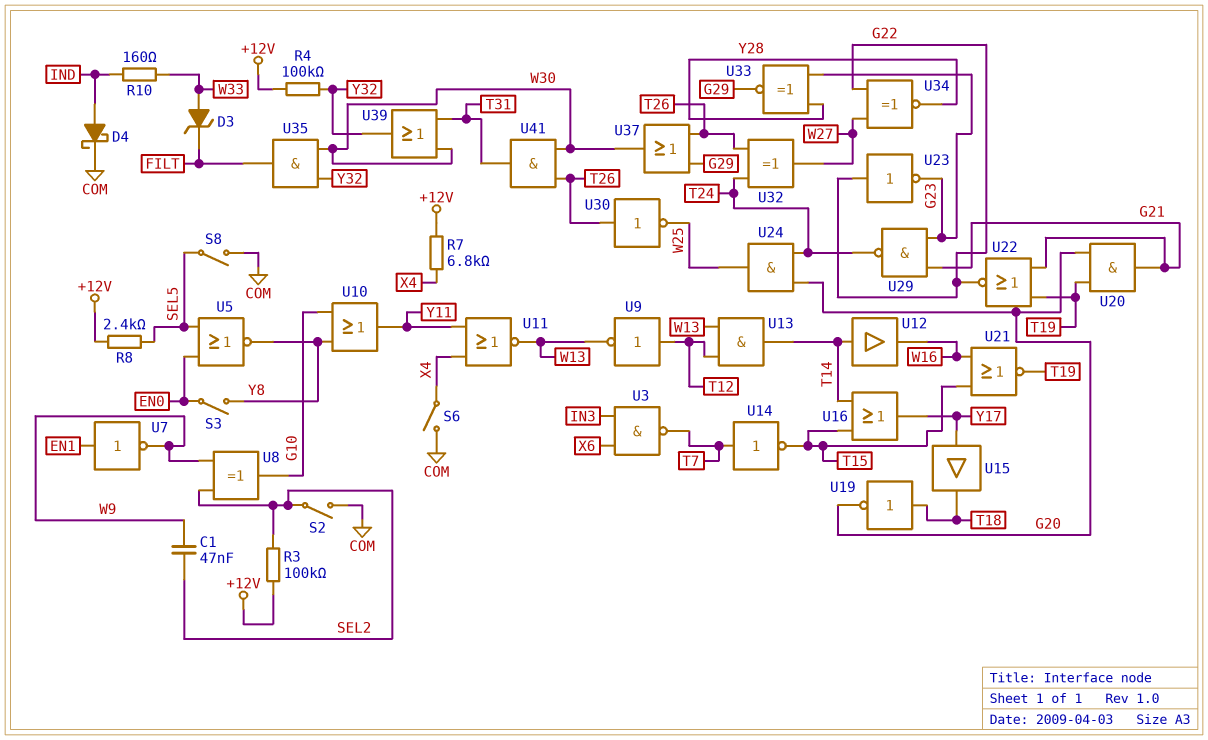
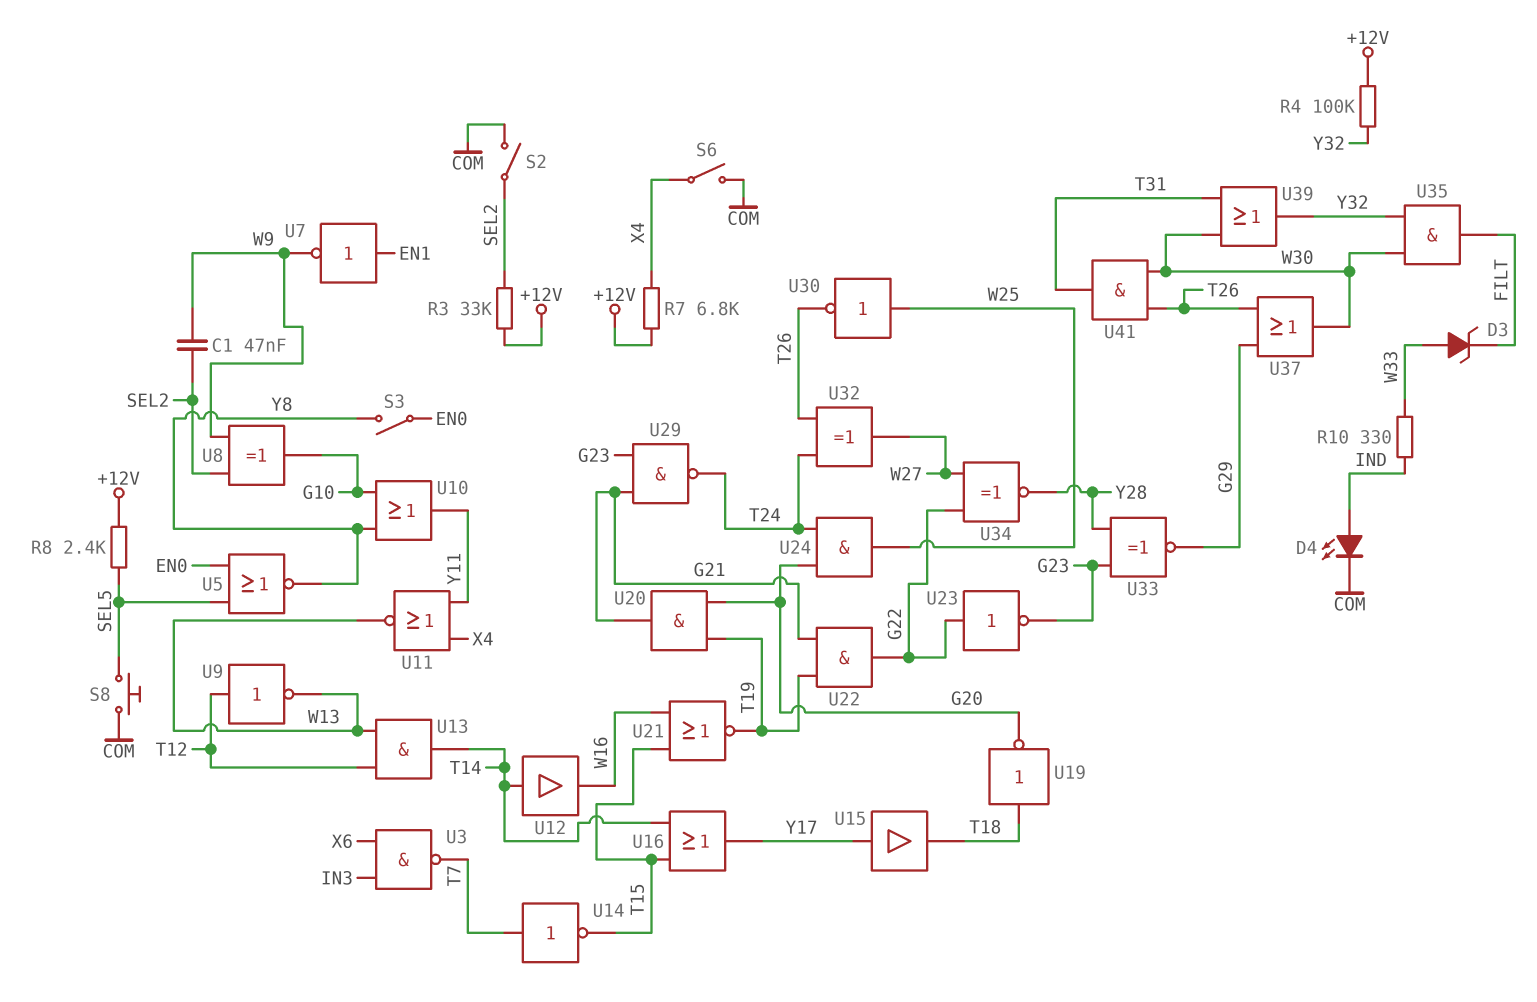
D4: schottky (A IND, K COM) -> LED (A IND, K COM)
R3: 100k (+12V, SEL2) -> 33k (+12V, SEL2)
R10: 160 (IND, W33) -> 330 (IND, W33)
S8: switch (COM, SEL5) -> button (COM, SEL5)
U22: NOR (in G21, in T19, out G22) -> AND (in G21, in T19, out G22)
U30: NOT (in T26, out W25) -> NOT (in W25, out T26)

